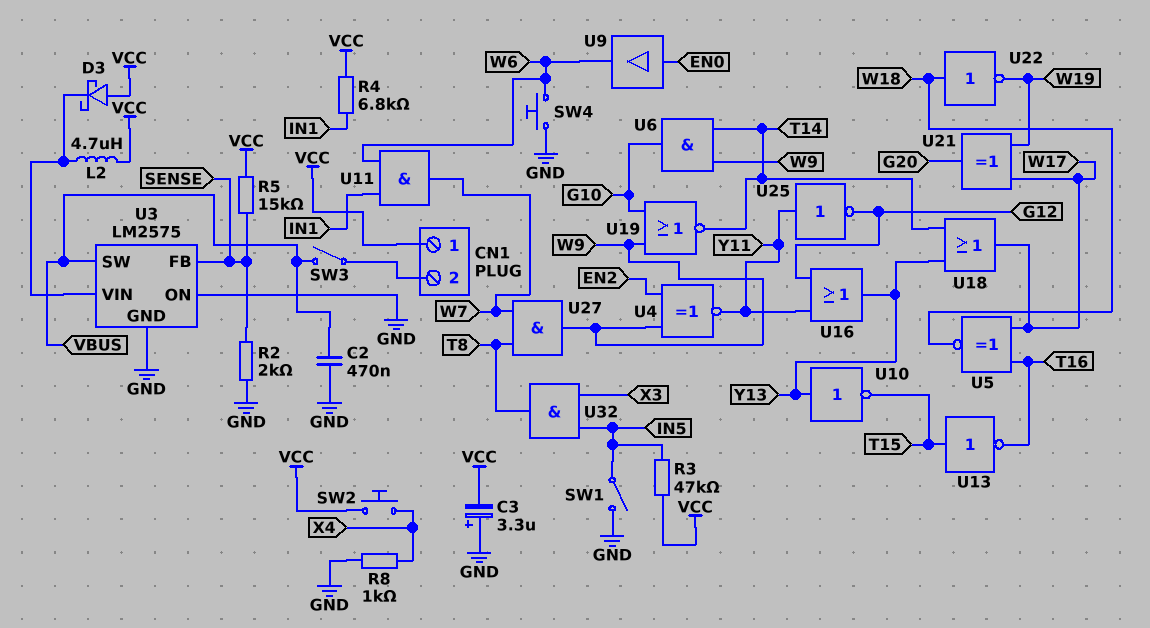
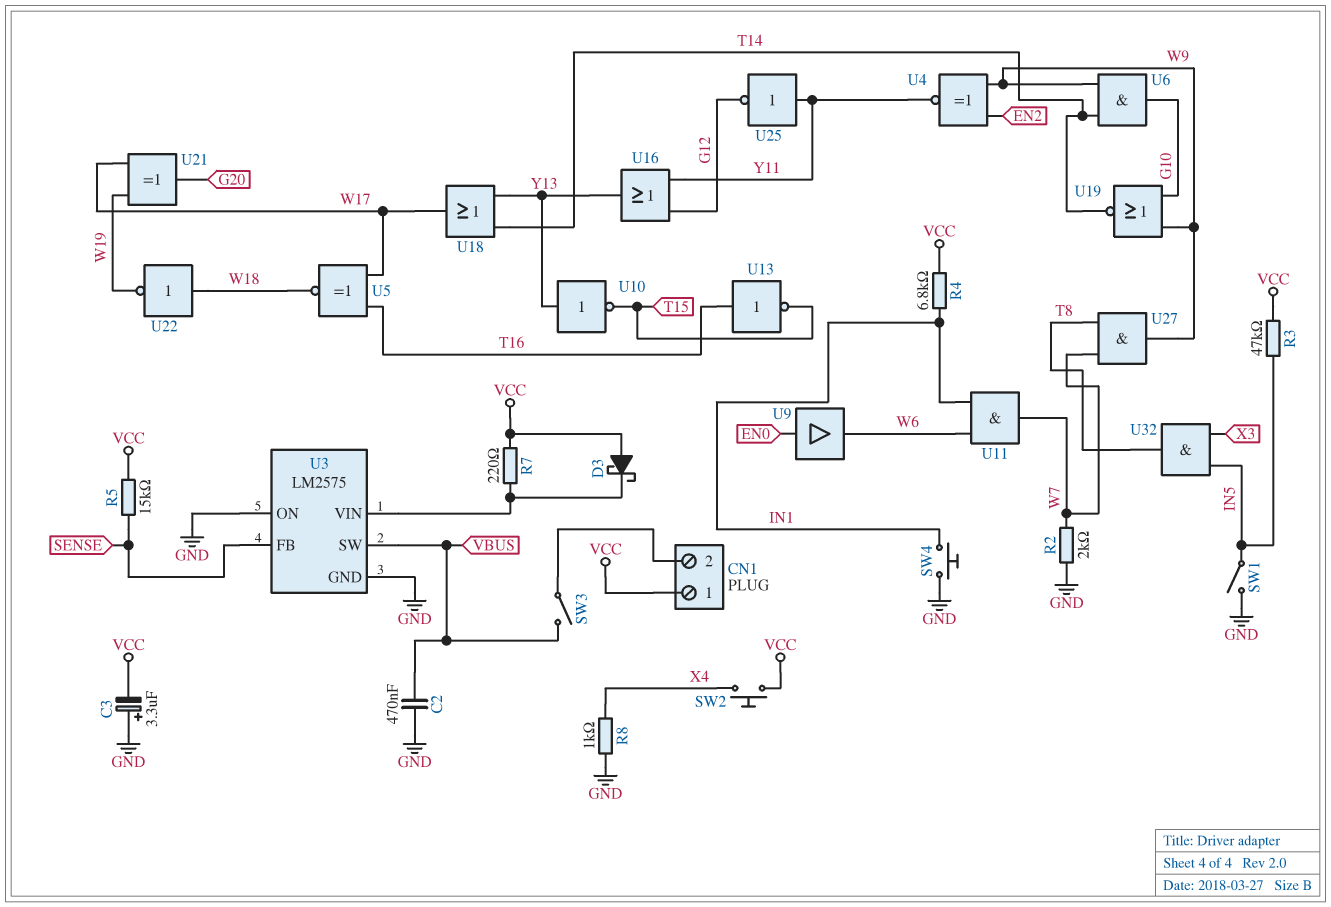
L2: 4.7uH (U3/VIN, VCC) -> none
R2: 2k (GND, SENSE) -> 2k (GND, W7)
R7: none -> 220 (U3/VIN, VCC)
SW4: button (GND, W6) -> button (GND, IN1)
U13: NOT (in T15, out T16) -> NOT (in T16, out T15)

